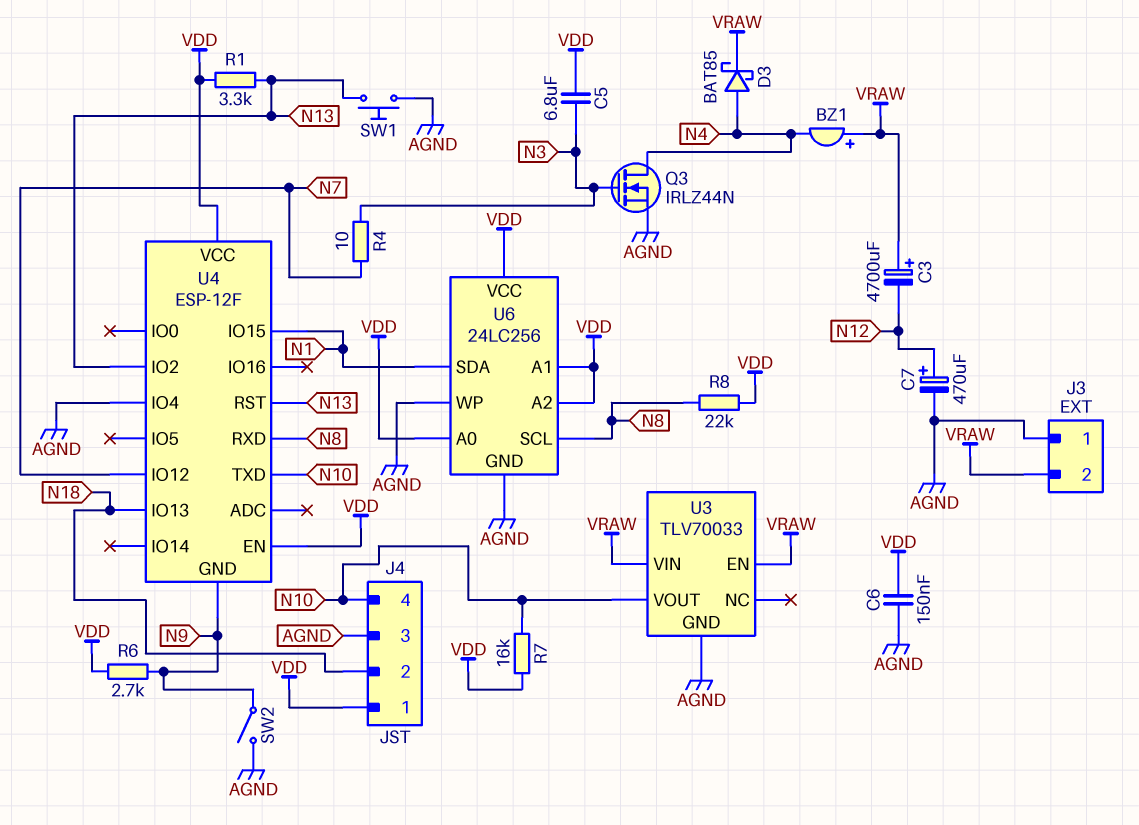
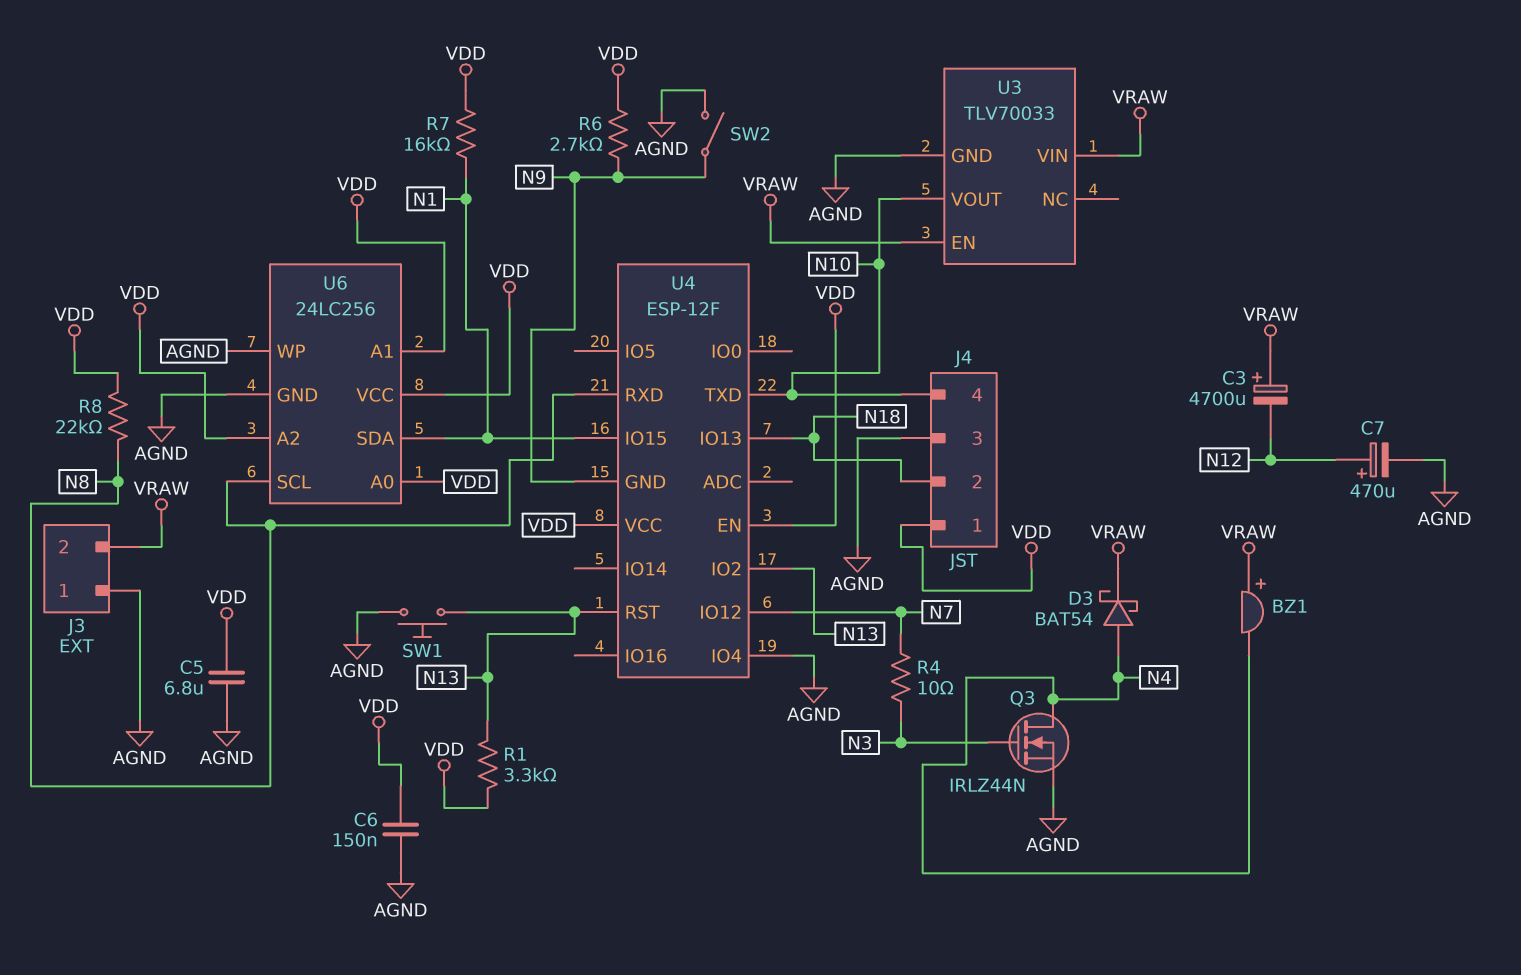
C5: 6.8uF (N3, VDD) -> 6.8uF (AGND, VDD)
D3: schottky BAT85 (A N4, K VRAW) -> schottky BAT54 (A N4, K VRAW)
R7: 16k (N10, VDD) -> 16k (N1, VDD)

